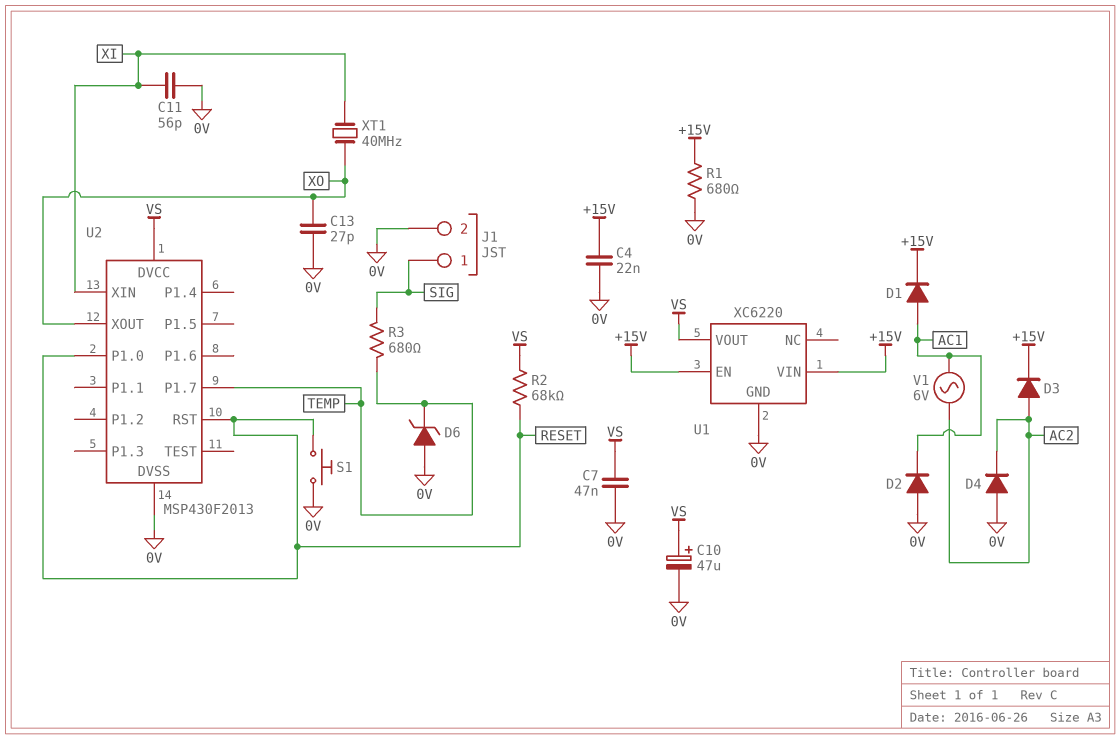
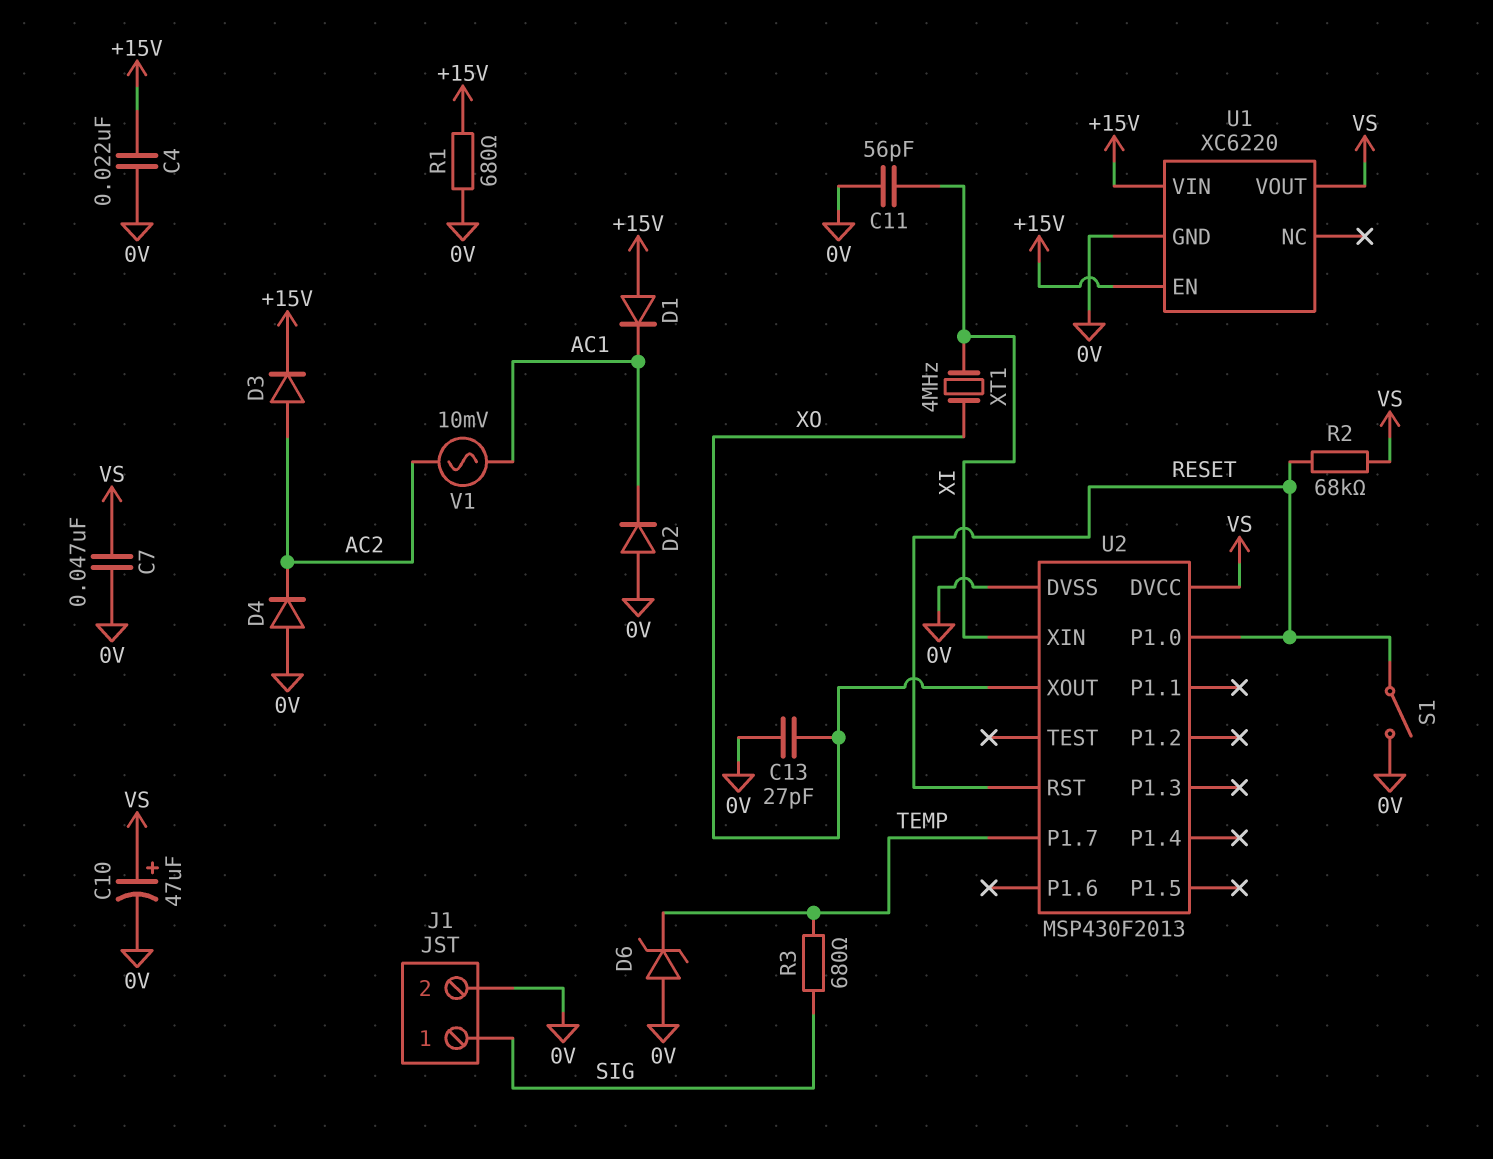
D1: diode (A AC1, K +15V) -> diode (A +15V, K AC1)
S1: button (0V, RESET) -> switch (0V, RESET)
V1: AC 6V (AC1, AC2) -> AC 10mV (AC1, AC2)
XT1: 40MHz (XI, XO) -> 4MHz (XI, XO)

